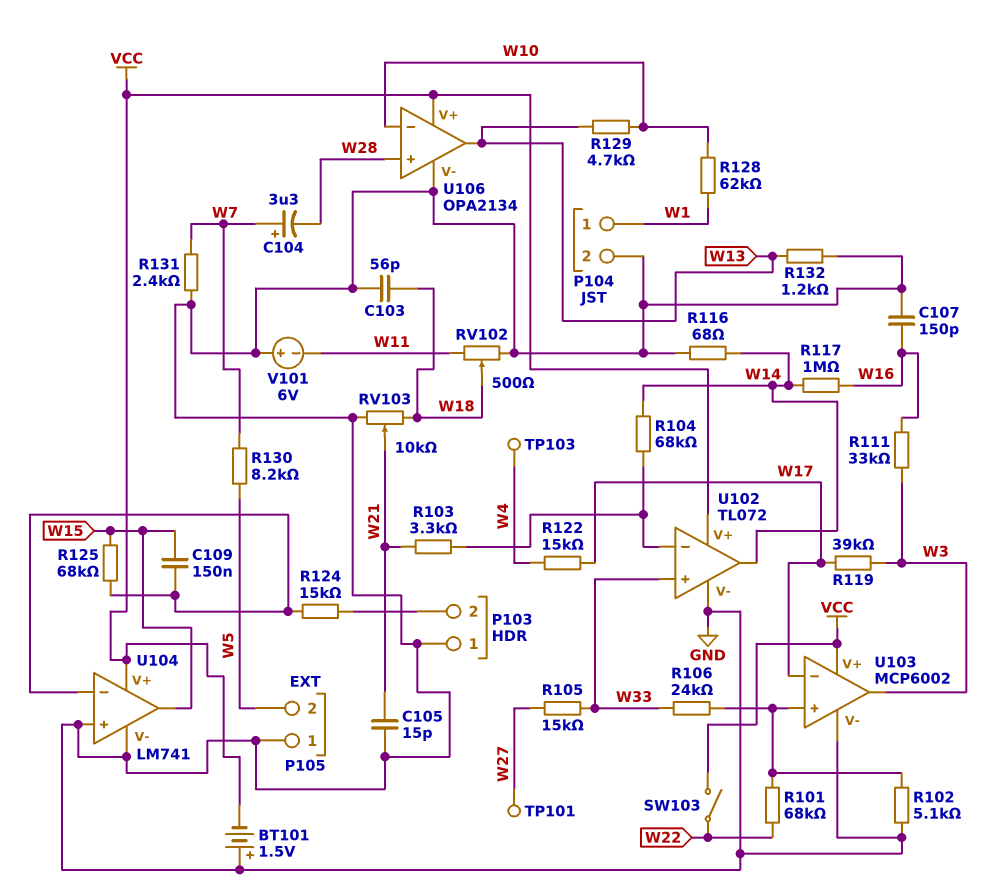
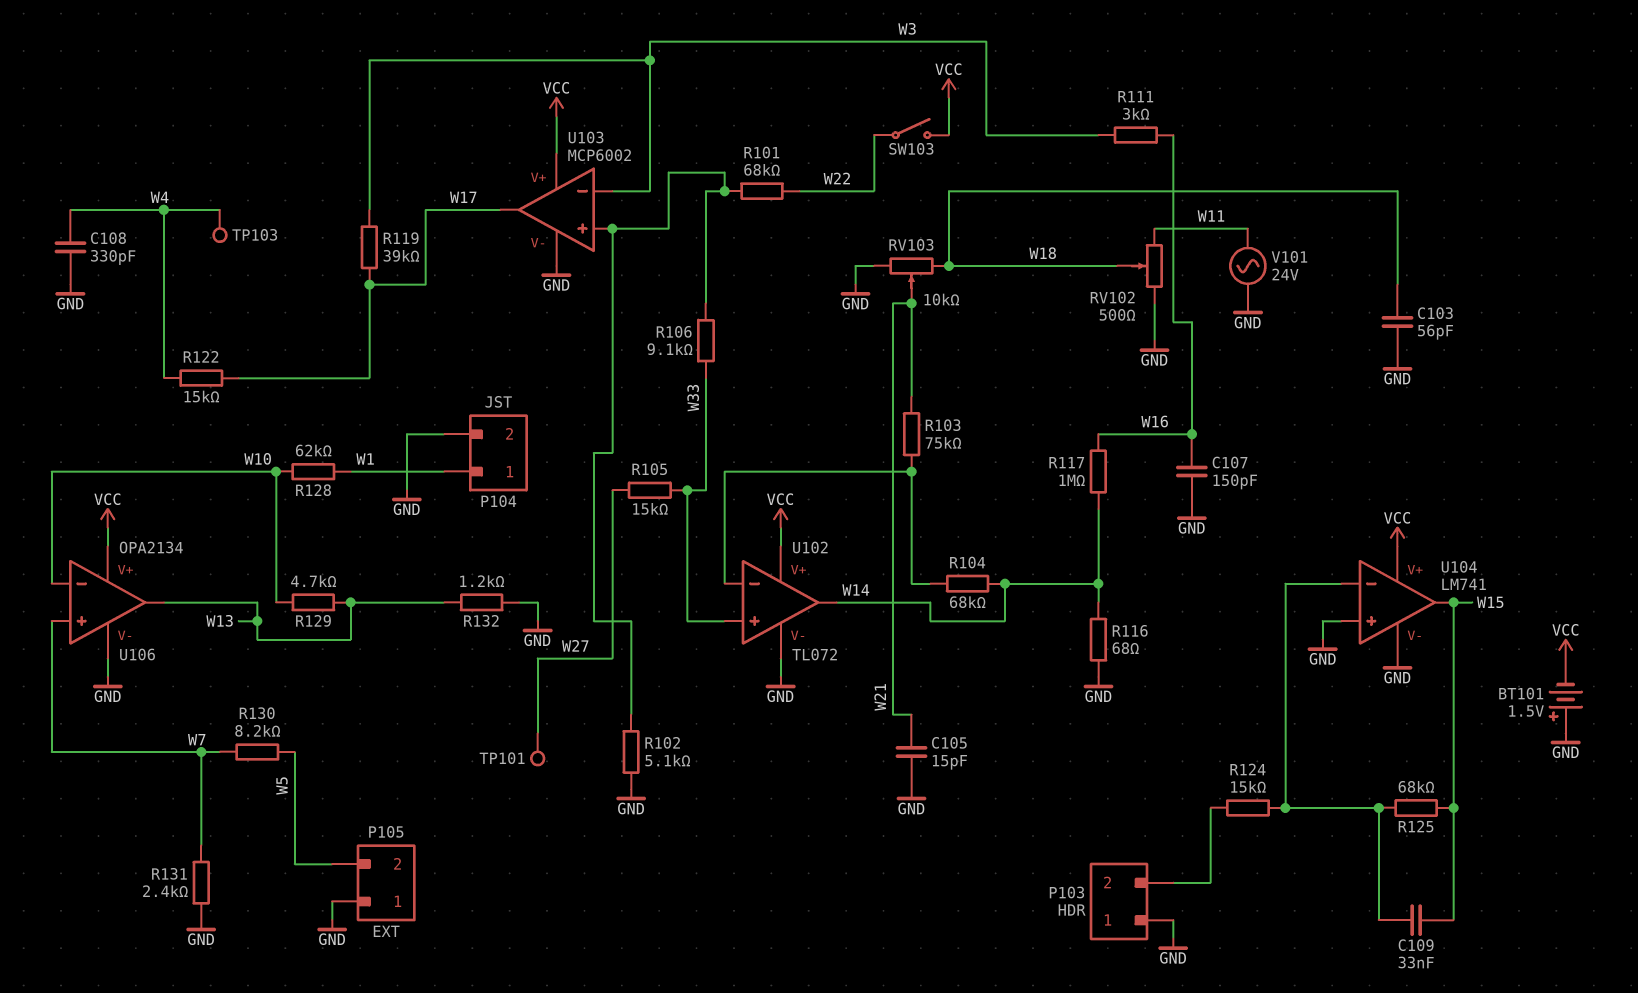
C104: 3.3uF (plus W7, minus W28) -> none
C108: none -> 330pF (GND, W4)
C109: 150nF (U104/in-, W15) -> 33nF (U104/in-, W15)
R103: 3.3k (U102/in-, W21) -> 75k (U102/in-, W21)
R106: 24k (U103/in+, W33) -> 9.1k (U103/in+, W33)
R111: 33k (W3, W16) -> 3k (W3, W16)
U103 pin in-: W17 -> W3
U103 pin out: W3 -> W17
U106 pin in+: W28 -> W7
V101: 6V (plus GND, minus W11) -> AC 24V (GND, W11)

